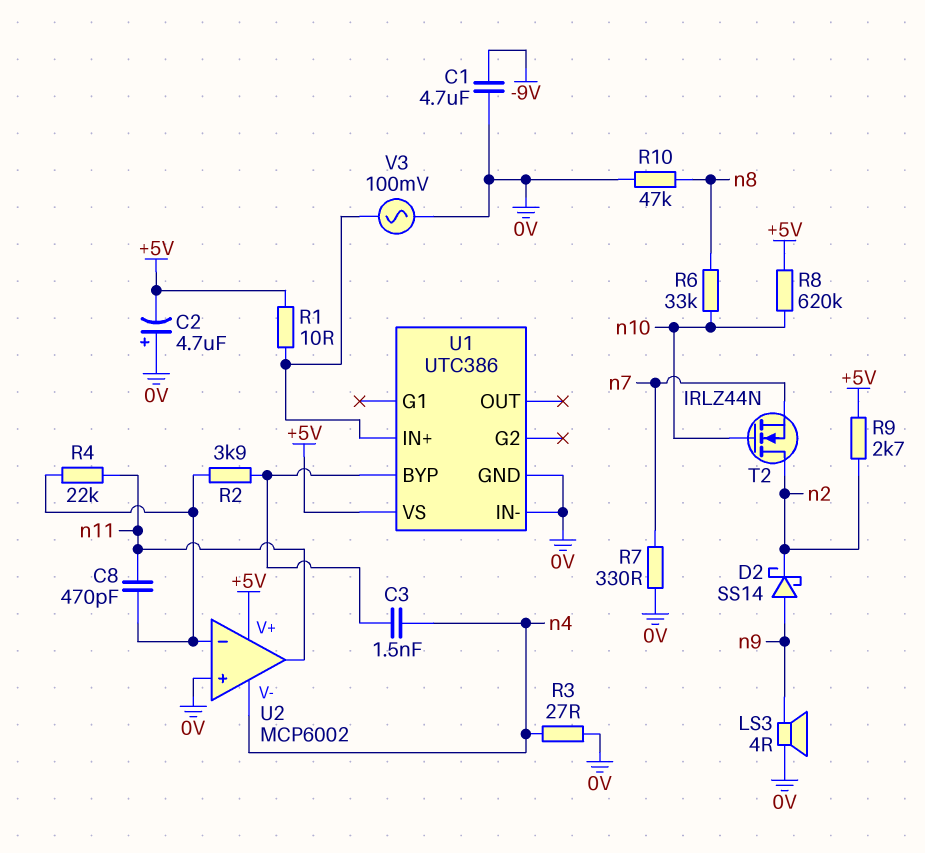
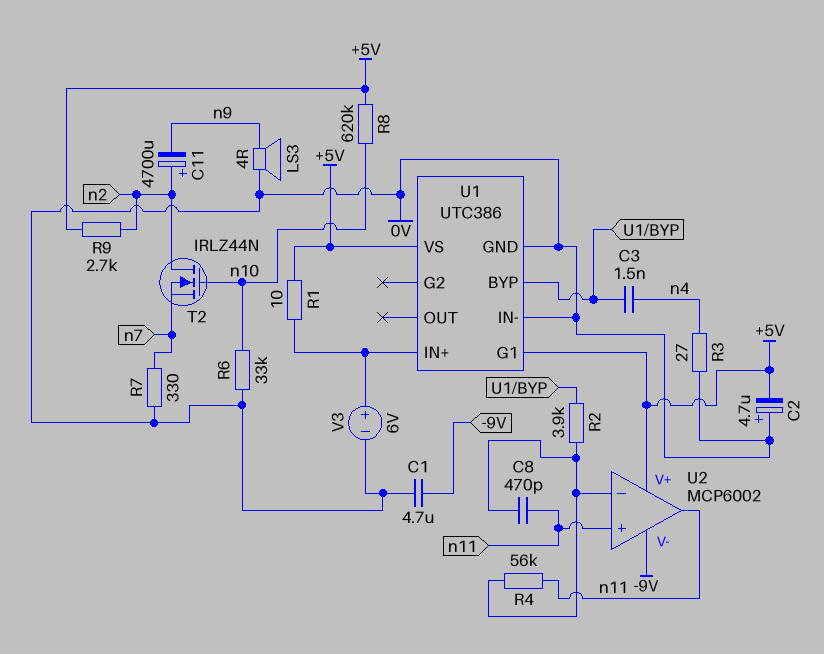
C11: none -> 4700uF (plus n2, minus n9)
D2: schottky SS14 (A n9, K n2) -> none
R4: 22k (U2/in-, n11) -> 56k (U2/in-, n11)
R6: 33k (n8, n10) -> 33k (0V, n10)
R10: 47k (0V, n8) -> none
U1 pin G1: none -> +5V
U2 pin V-: n4 -> -9V
U2 pin in+: 0V -> n11
V3: AC 100mV (0V, U1/IN+) -> 6V (plus U1/IN+, minus 0V)

